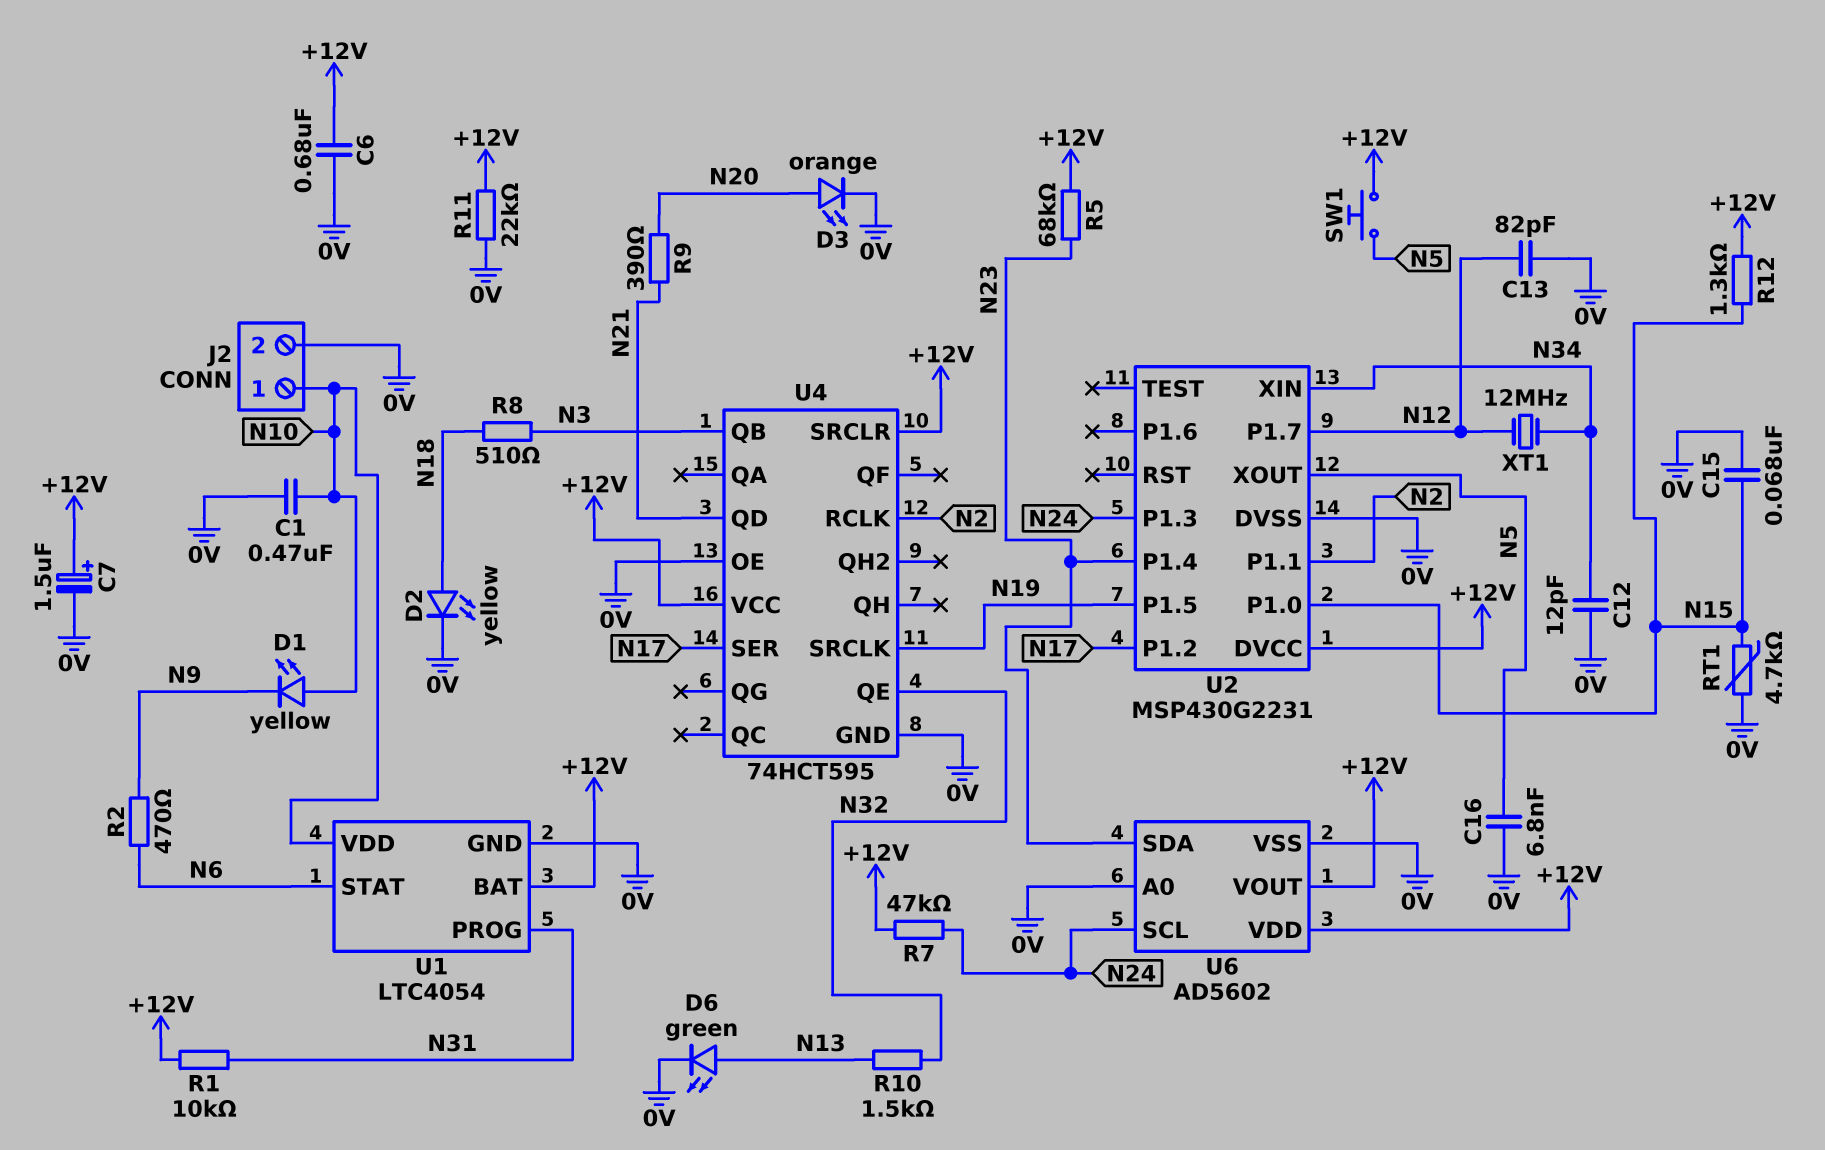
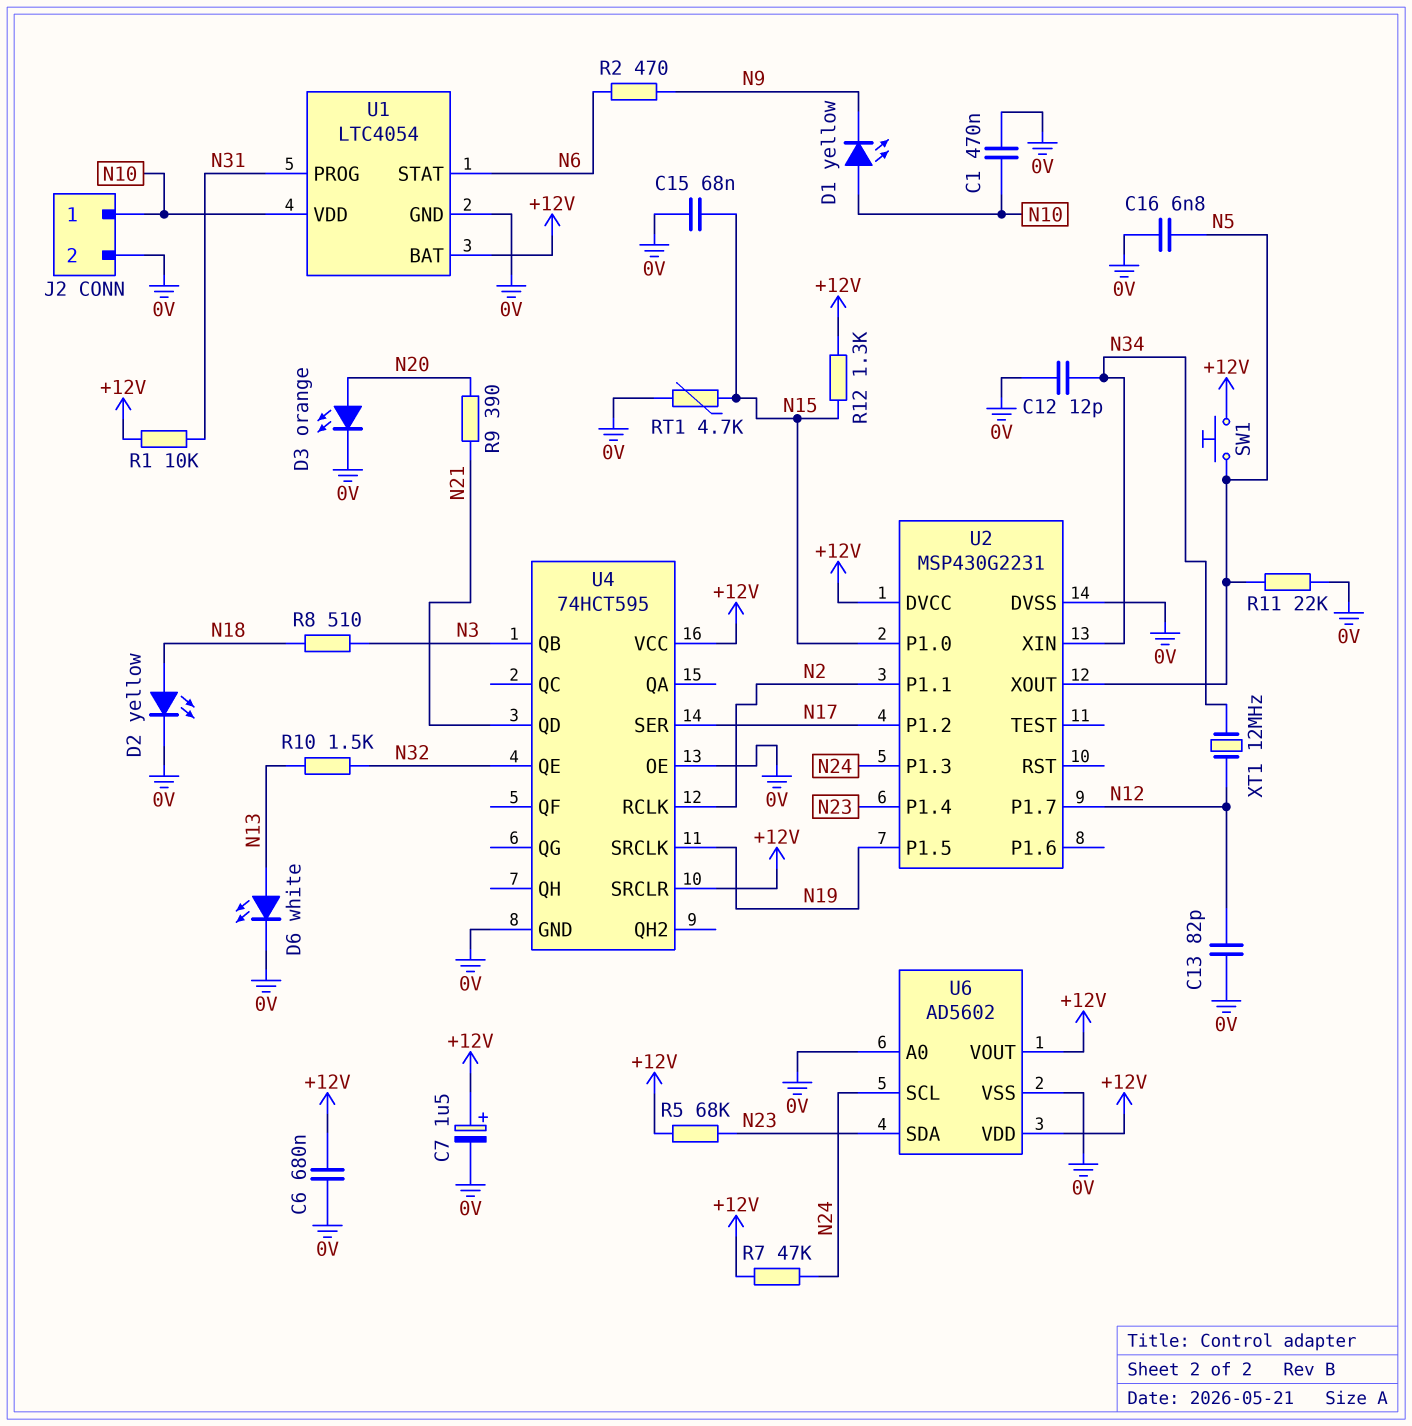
D6: LED green (A N13, K 0V) -> LED white (A N13, K 0V)
R11: 22k (+12V, 0V) -> 22k (0V, N5)

